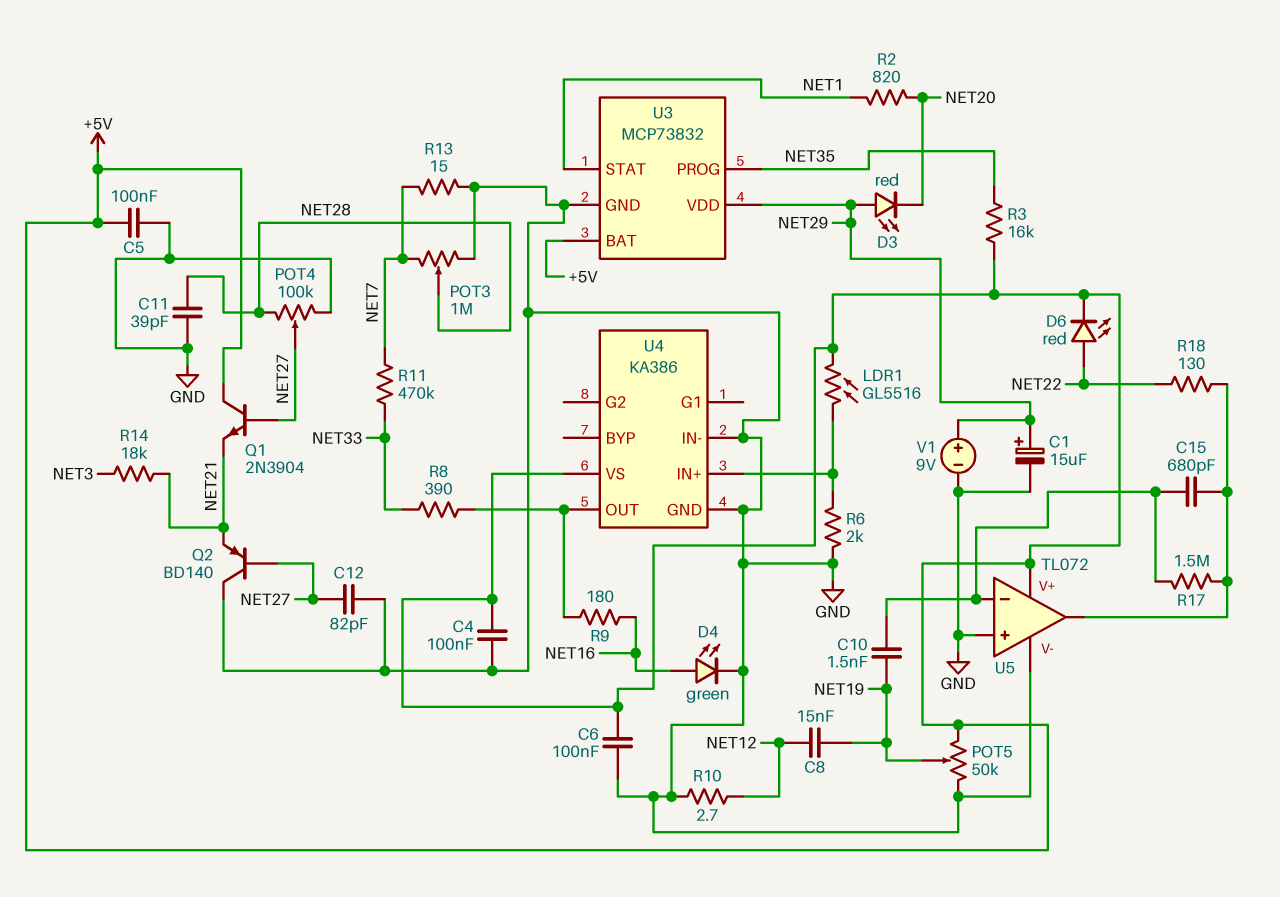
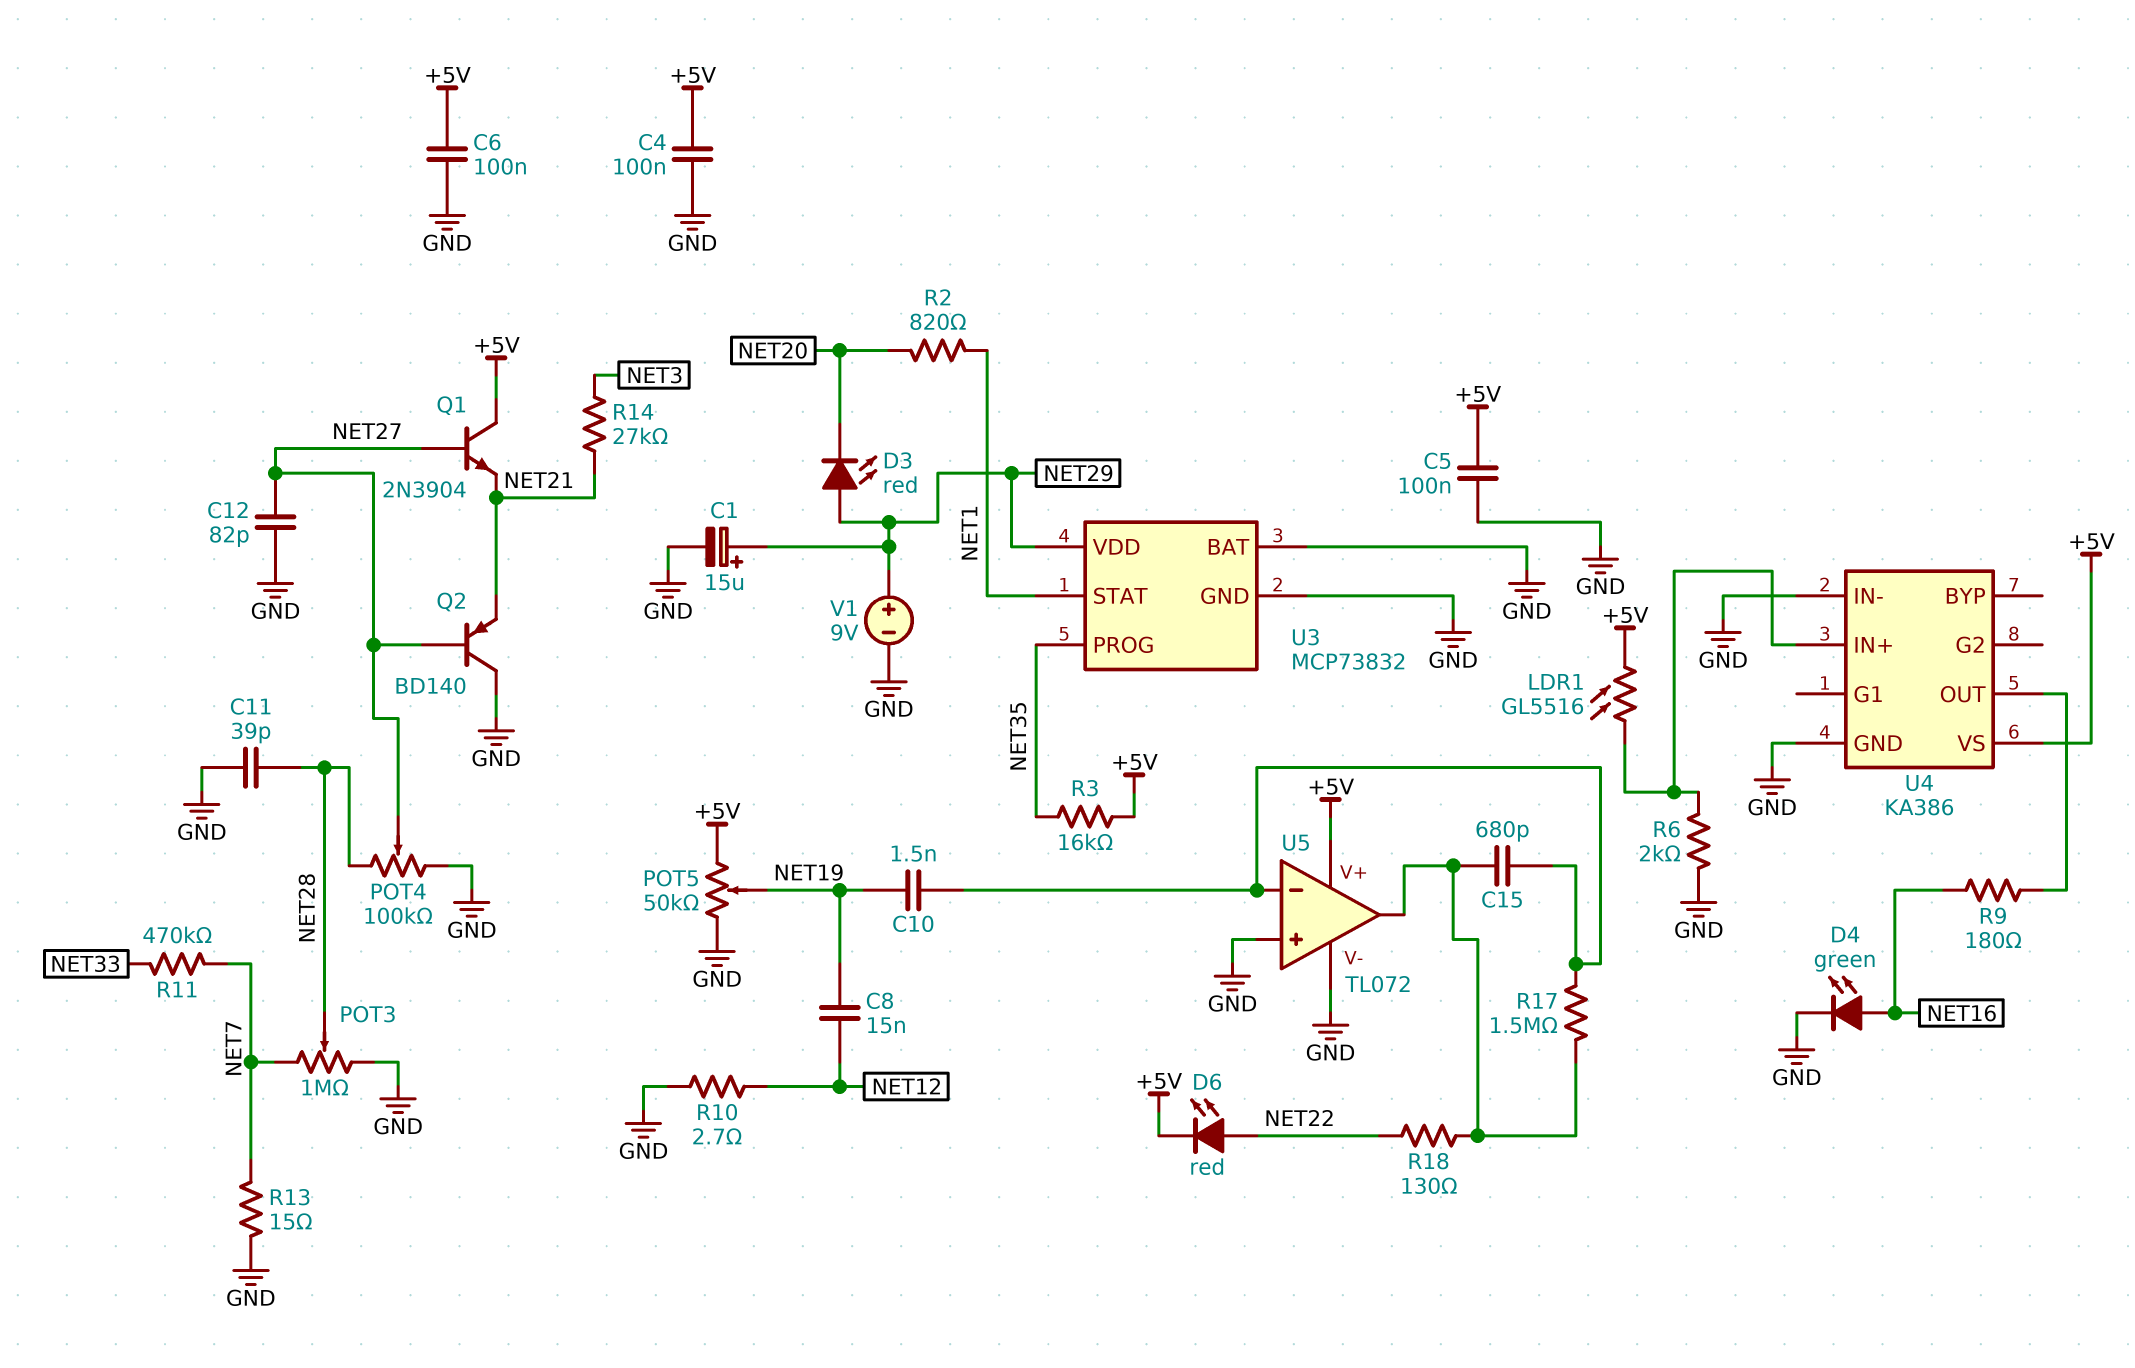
R8: 390 (NET33, U4/OUT) -> none
R14: 18k (NET3, NET21) -> 27k (NET3, NET21)
U3 pin BAT: +5V -> GND

